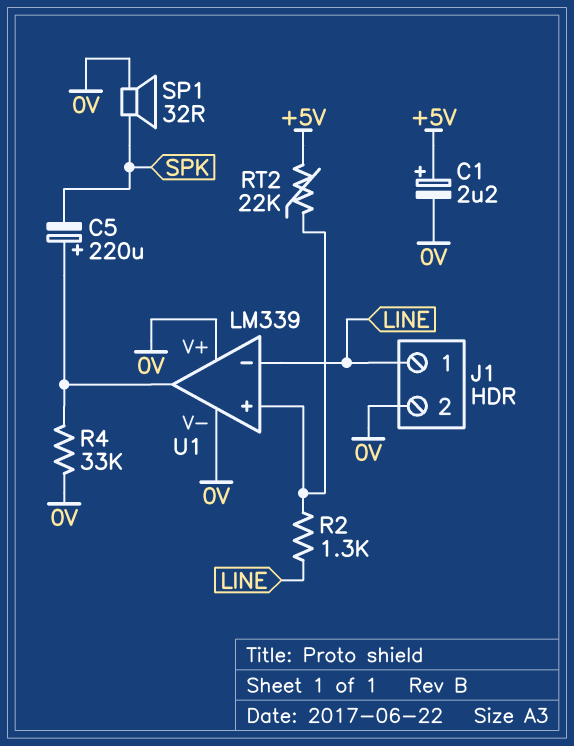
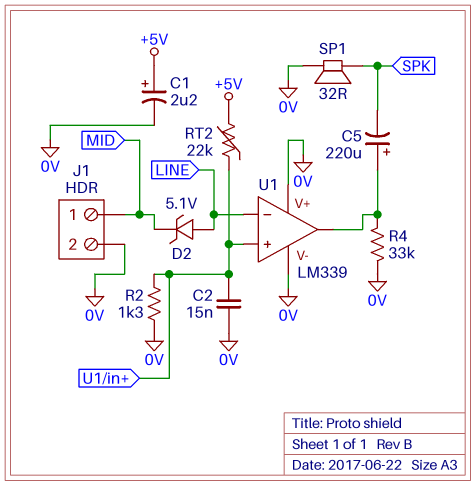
C2: none -> 15nF (0V, U1/in+)
D2: none -> zener 5.1V (A LINE, K MID)
J1 pin 1: LINE -> MID
R2: 1.3k (LINE, U1/in+) -> 1.3k (0V, U1/in+)

